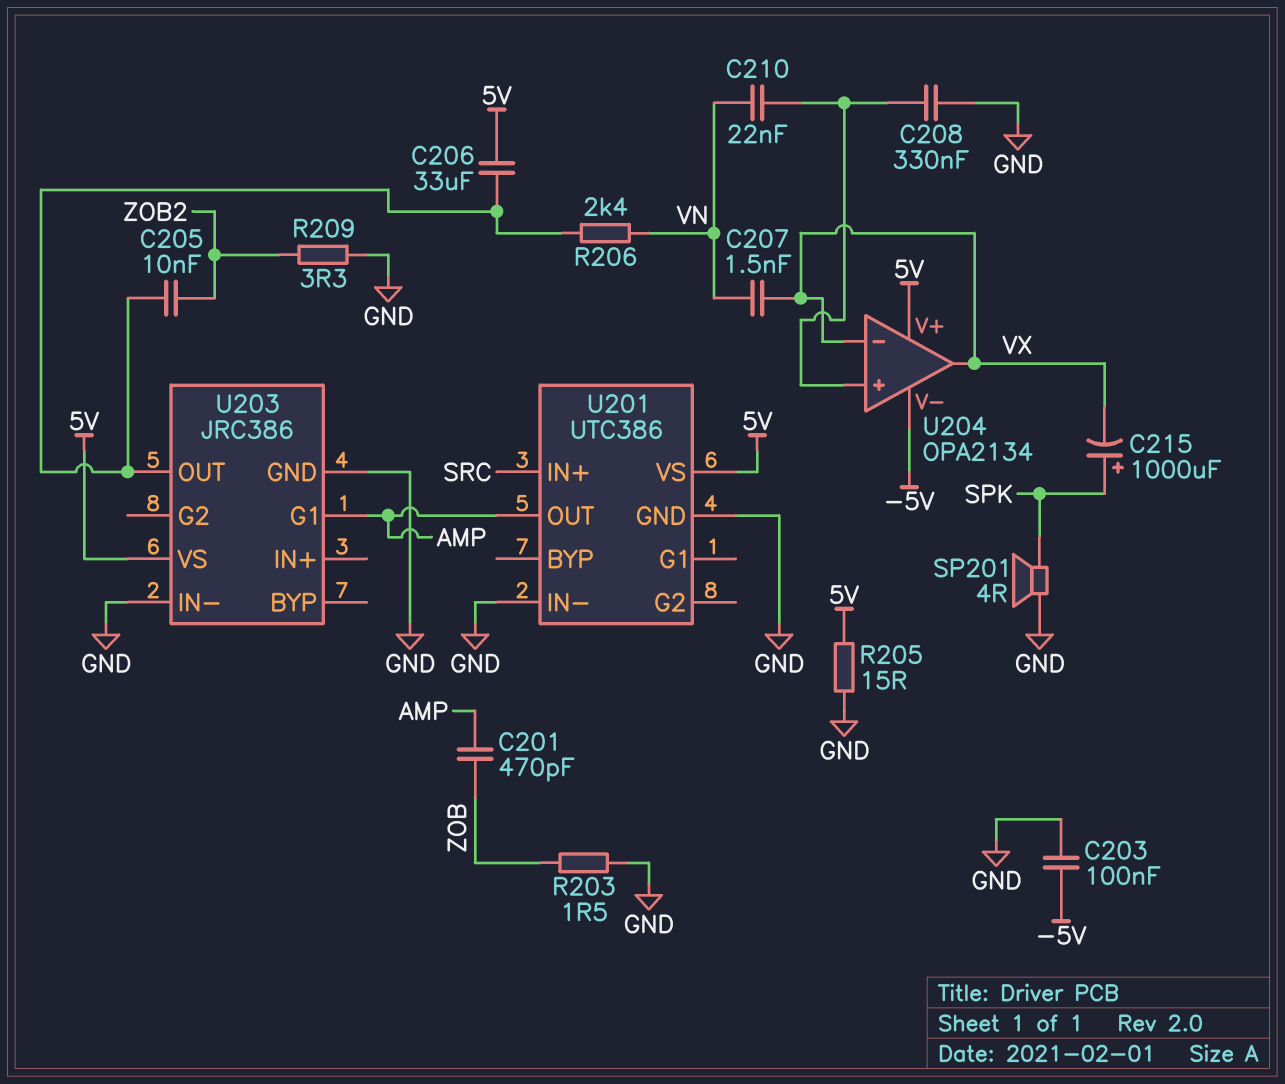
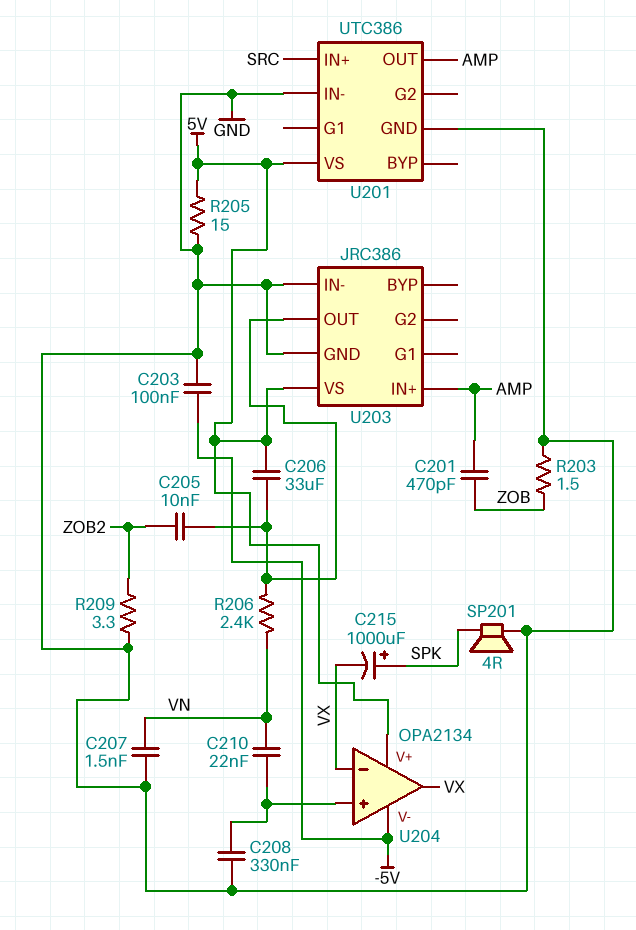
C207: 1.5nF (VN, VX) -> 1.5nF (GND, VN)
U203 pin G1: AMP -> none
U203 pin IN+: none -> AMP

